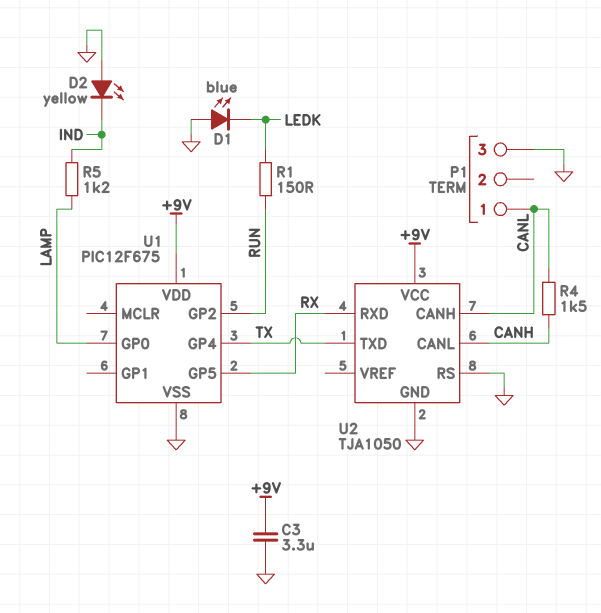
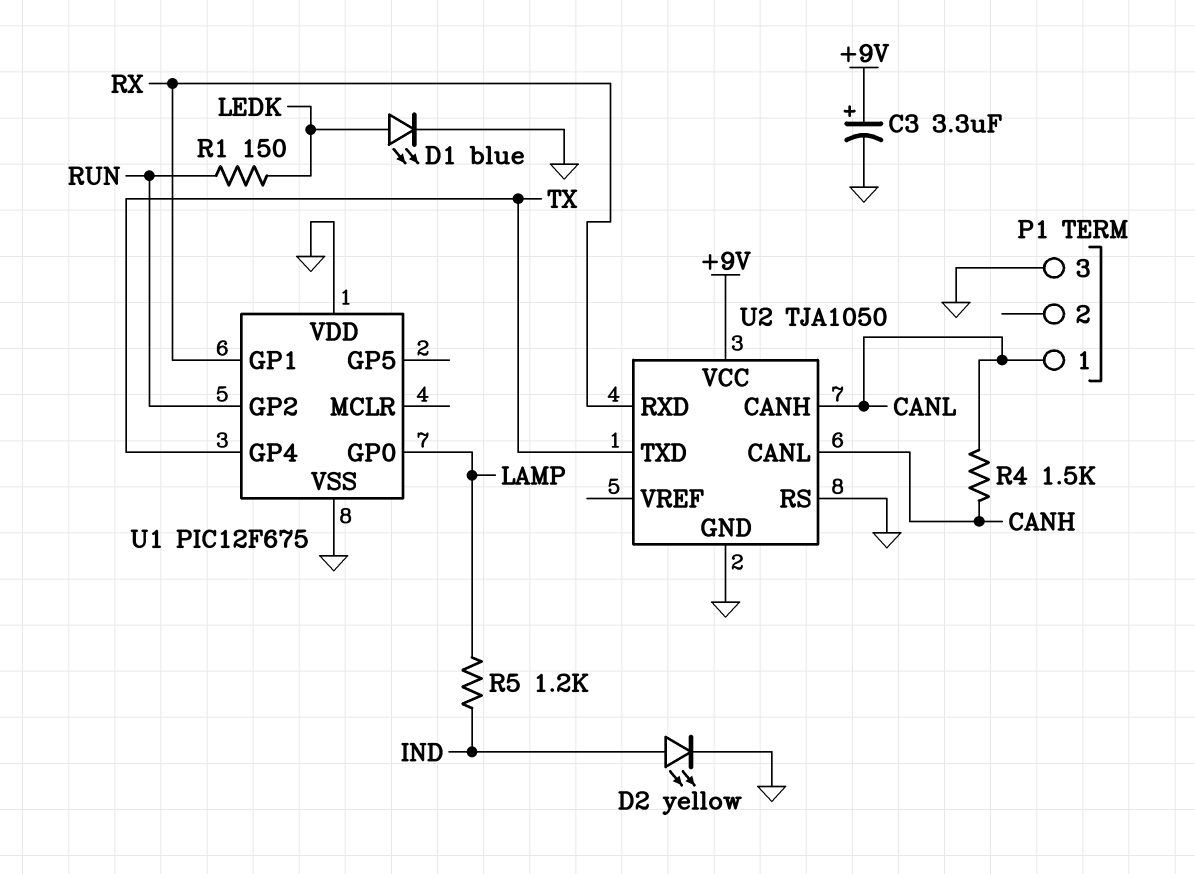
C3: 3.3uF (+9V, GND) -> 3.3uF (plus +9V, minus GND)
D1: LED blue (A GND, K LEDK) -> LED blue (A LEDK, K GND)
D2: LED yellow (A GND, K IND) -> LED yellow (A IND, K GND)
U1 pin GP1: none -> RX
U1 pin GP5: RX -> none
U1 pin VDD: +9V -> GND

